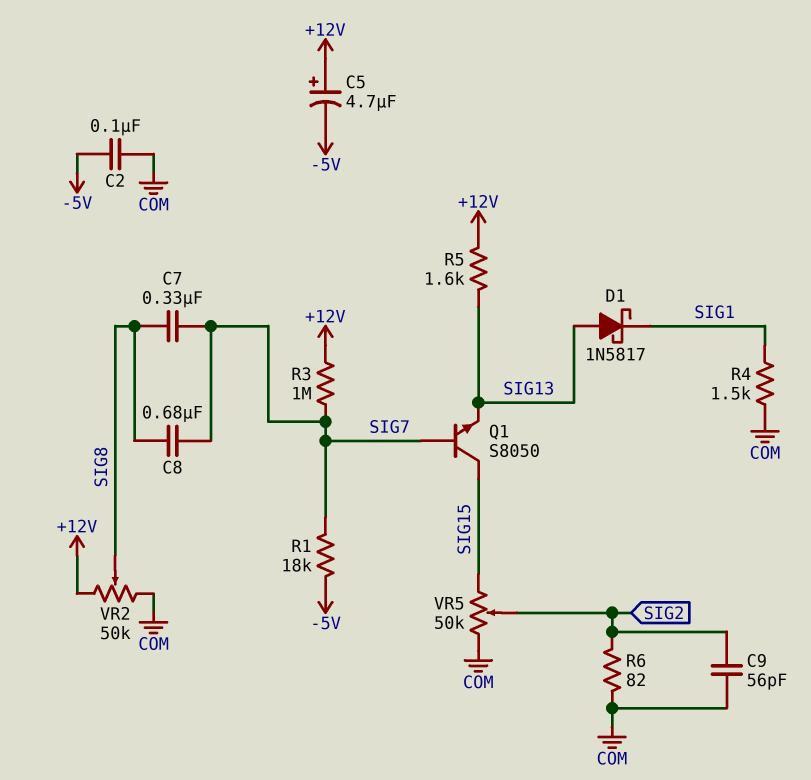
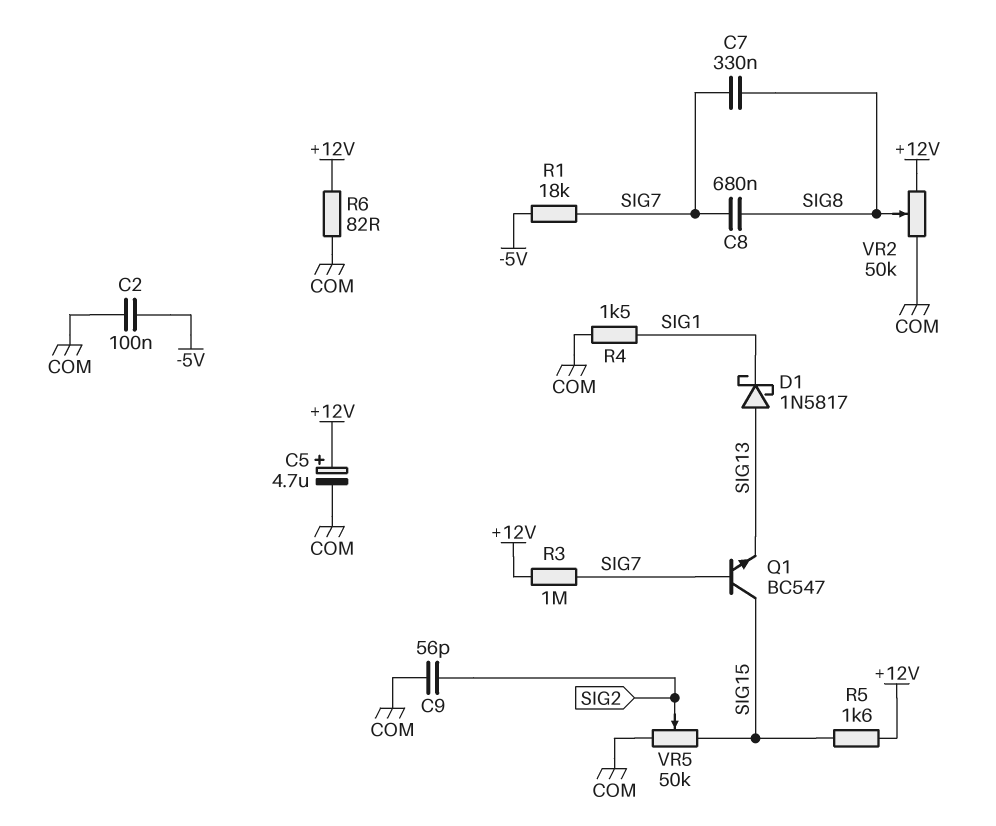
C5: 4.7uF (plus +12V, minus -5V) -> 4.7uF (plus +12V, minus COM)
Q1: NPN S8050 (B SIG7, C SIG15, E SIG13) -> NPN BC547 (B SIG7, C SIG15, E SIG13)
R5: 1.6k (+12V, SIG13) -> 1.6k (+12V, SIG15)
R6: 82 (COM, SIG2) -> 82 (+12V, COM)

